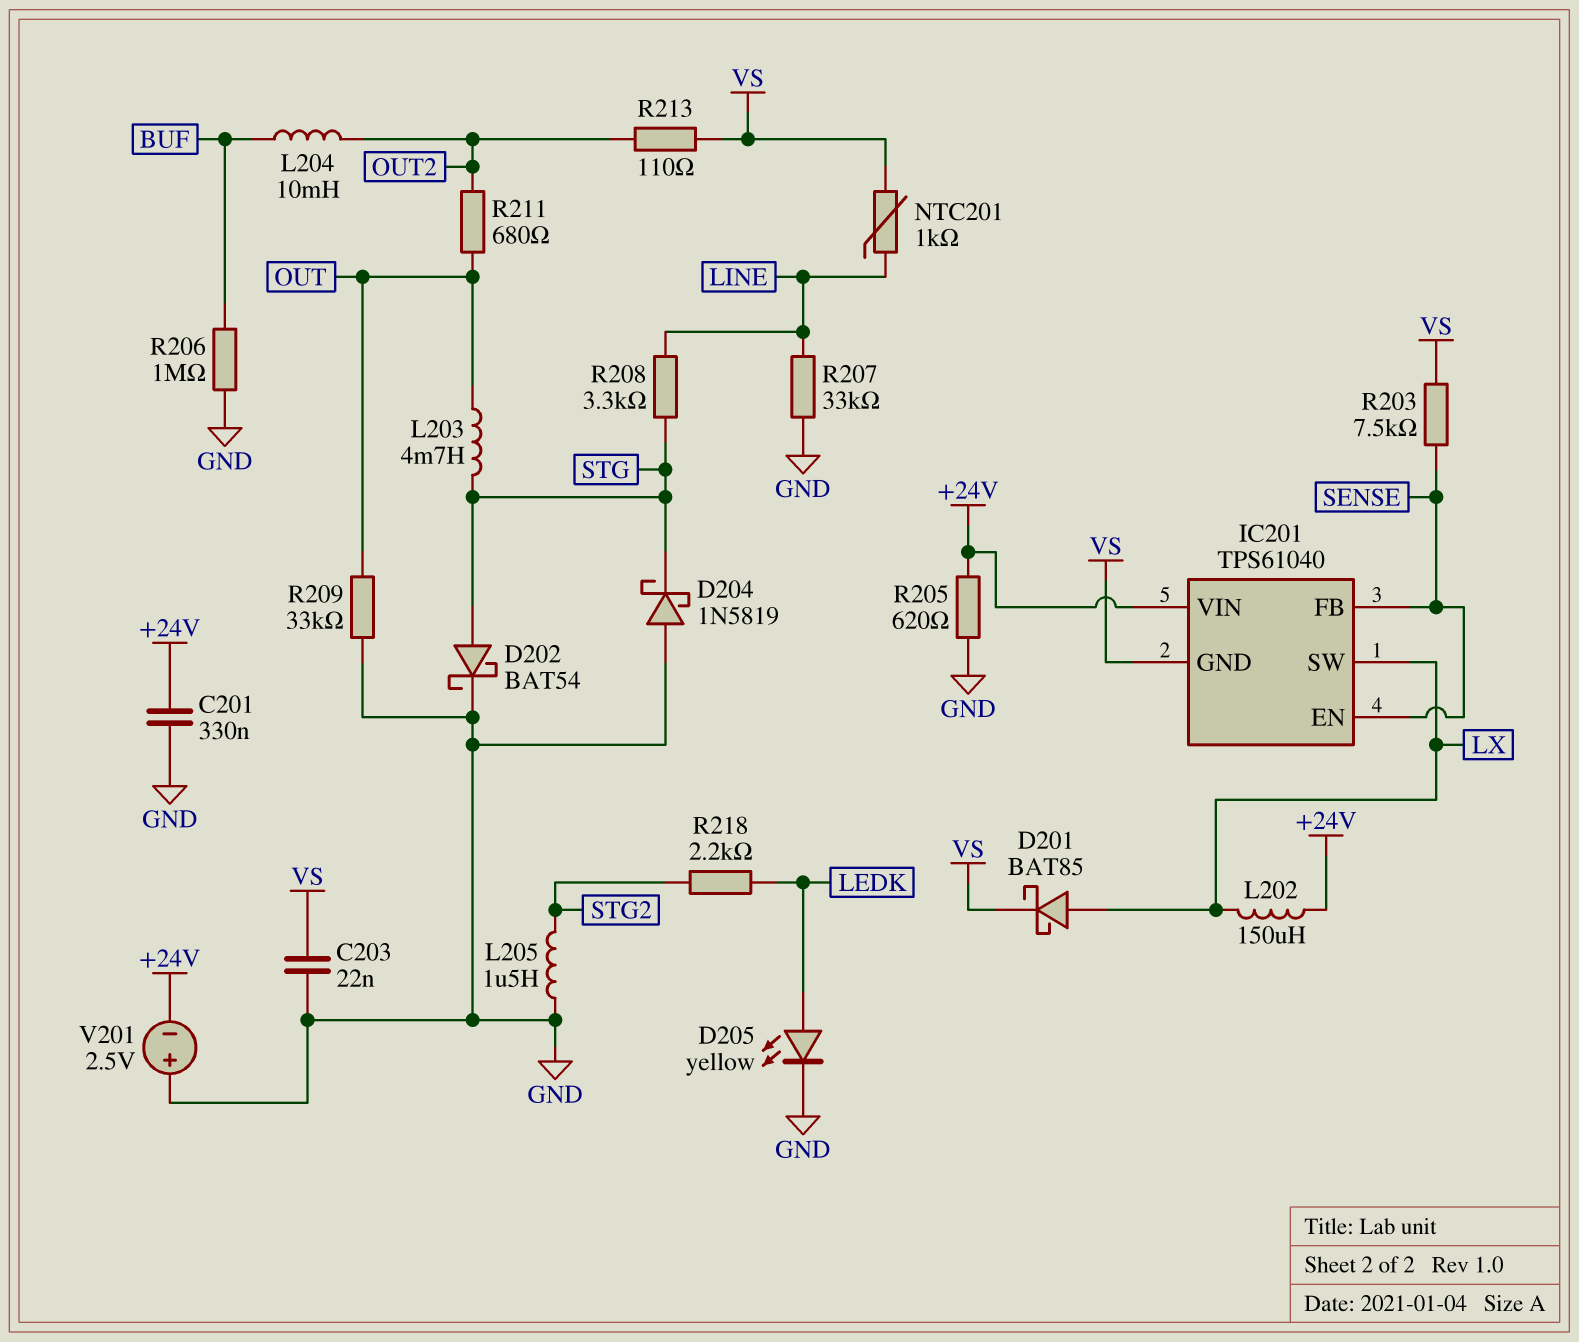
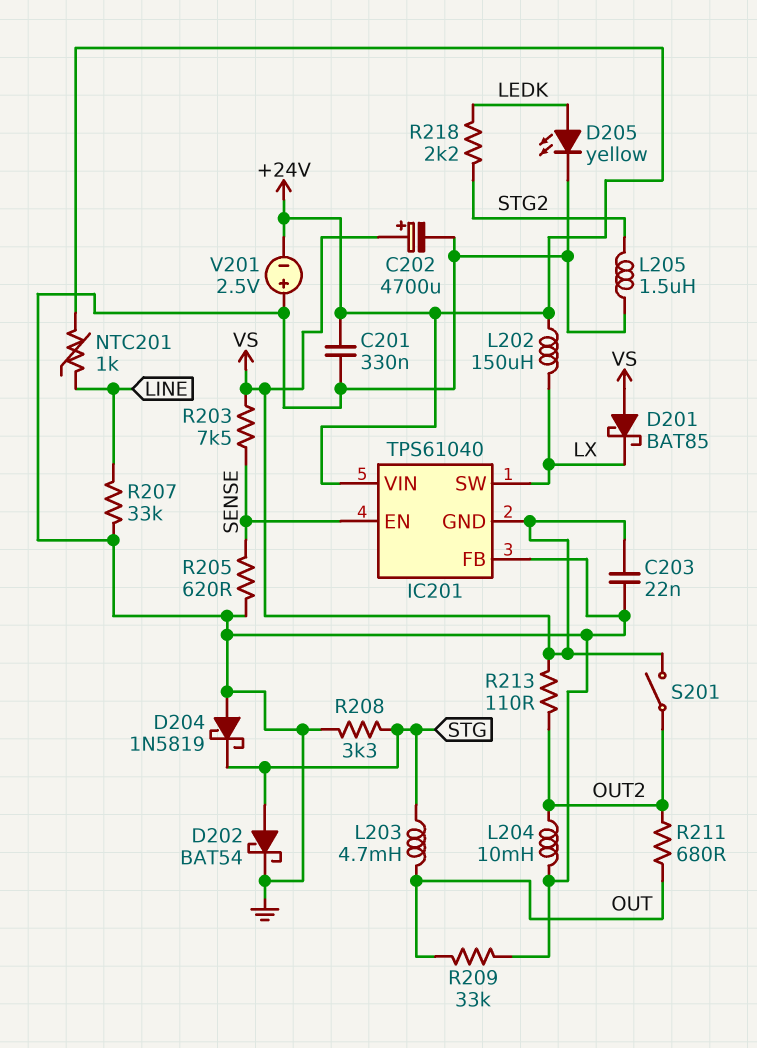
C202: none -> 4700uF (plus VS, minus GND)
D201: schottky BAT85 (A LX, K VS) -> schottky BAT85 (A VS, K LX)
IC201 pin FB: SENSE -> GND
L204: 10mH (BUF, OUT2) -> 10mH (GND, OUT2)
NTC201: 1k (LINE, VS) -> 1k (+24V, LINE)
R205: 620 (+24V, GND) -> 620 (GND, SENSE)
R206: 1M (BUF, GND) -> none
R208: 3.3k (LINE, STG) -> 3.3k (GND, STG)
S201: none -> switch (OUT2, VS)

